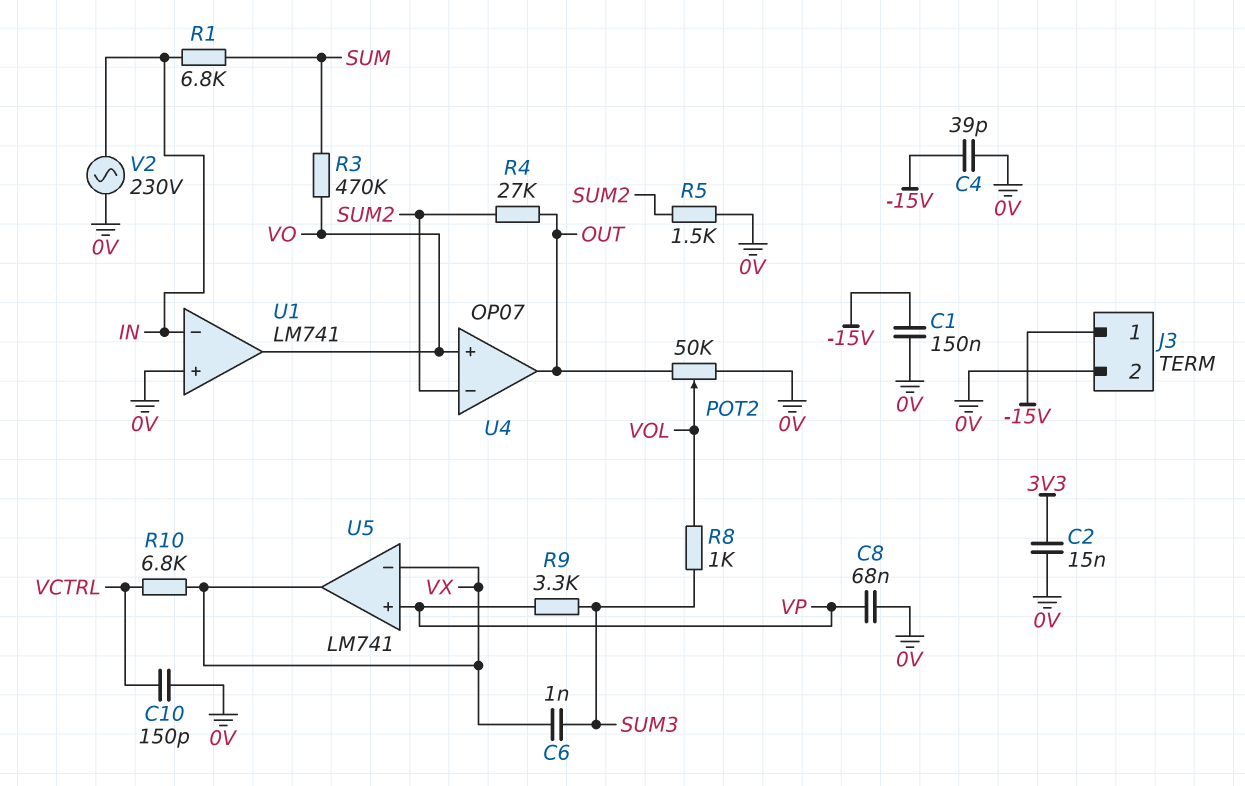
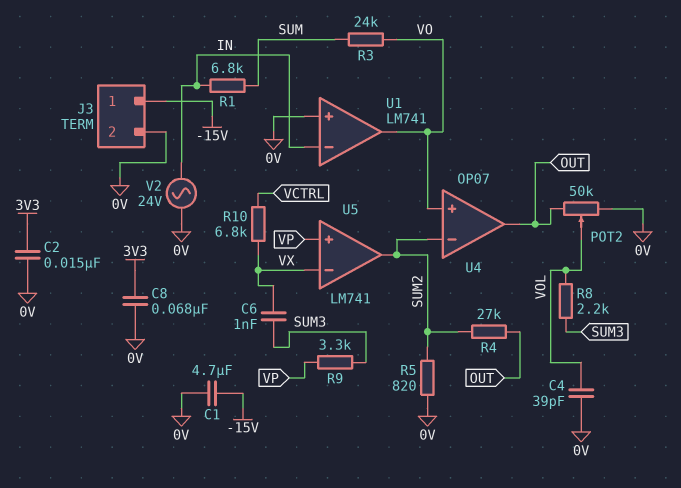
C1: 150nF (-15V, 0V) -> 4.7uF (-15V, 0V)
C4: 39pF (-15V, 0V) -> 39pF (0V, VOL)
C8: 68nF (0V, VP) -> 68nF (0V, 3V3)
C10: 150pF (0V, VCTRL) -> none
R3: 470k (SUM, VO) -> 24k (SUM, VO)
R5: 1.5k (0V, SUM2) -> 820 (0V, SUM2)
R8: 1k (SUM3, VOL) -> 2.2k (SUM3, VOL)
U5 pin out: VX -> SUM2
V2: AC 230V (0V, IN) -> AC 24V (0V, IN)

